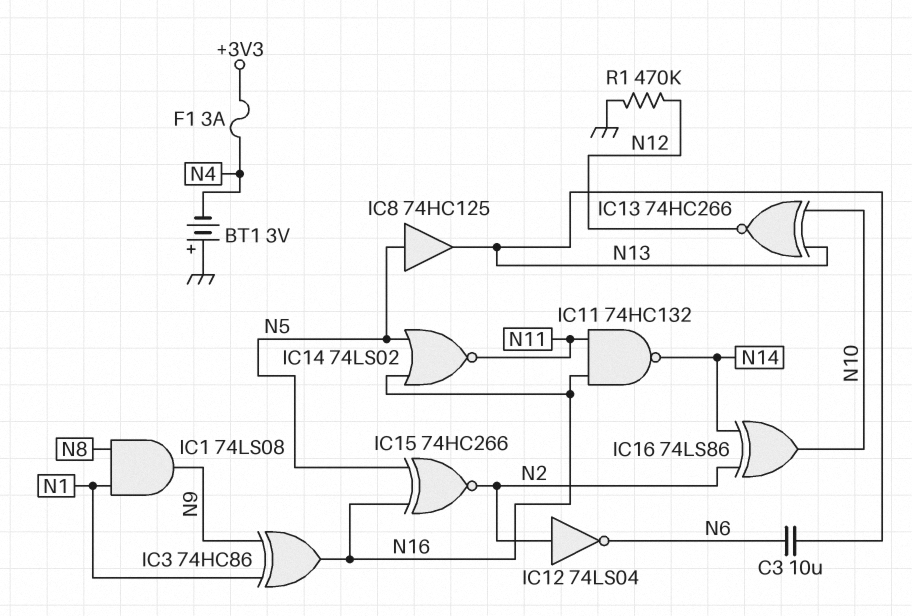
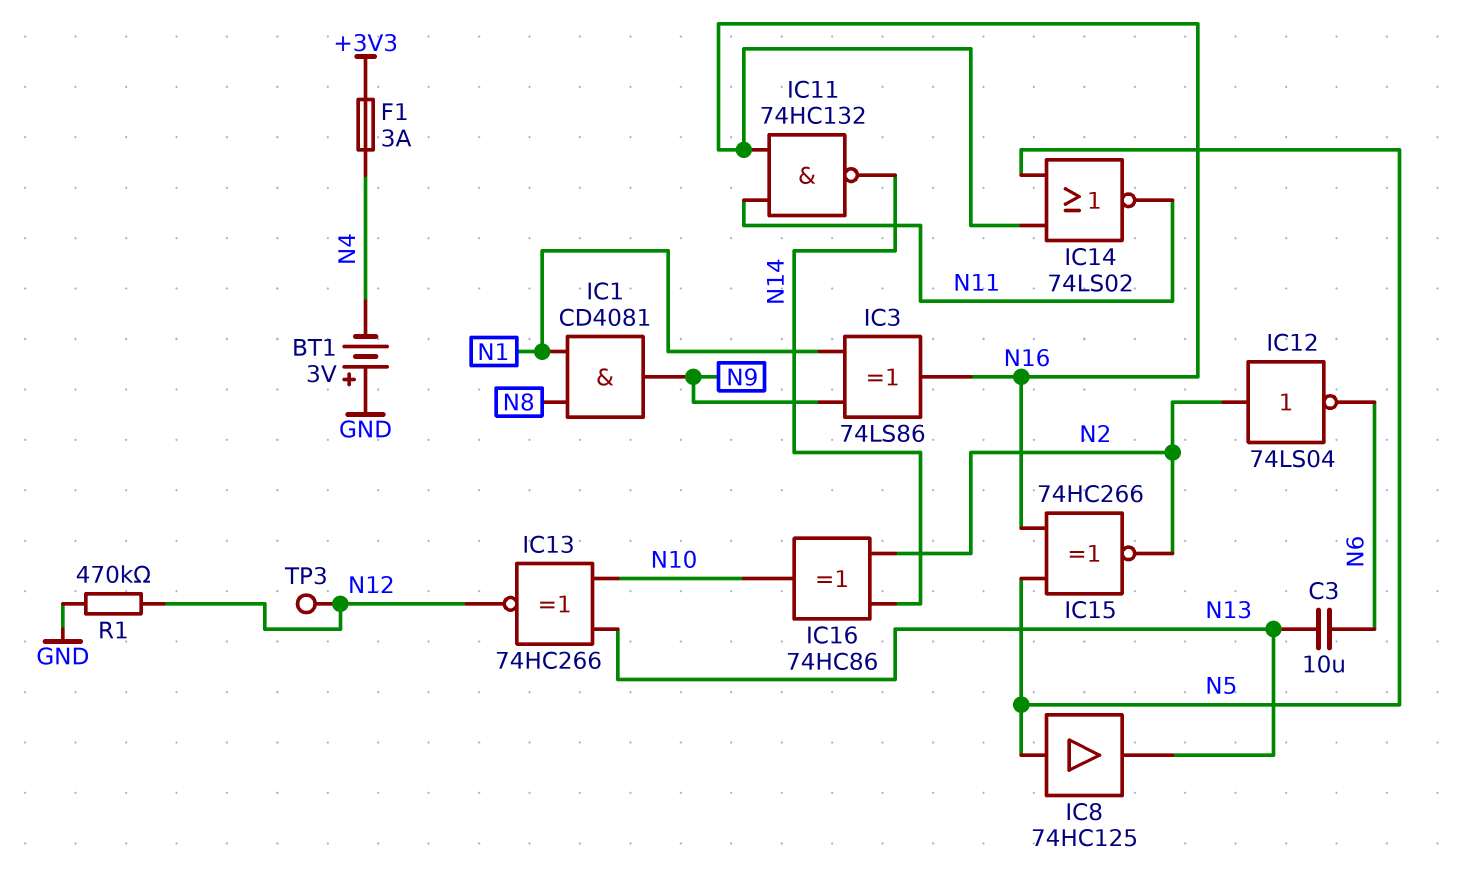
IC1: AND 74LS08 (in N1, in N8, out N9) -> AND CD4081 (in N1, in N8, out N9)
IC3: XOR 74HC86 (in N1, in N9, out N16) -> XOR 74LS86 (in N1, in N9, out N16)
IC16: XOR 74LS86 (in N2, in N14, out N10) -> XOR 74HC86 (in N2, in N14, out N10)
TP3: none -> test point (N12)

